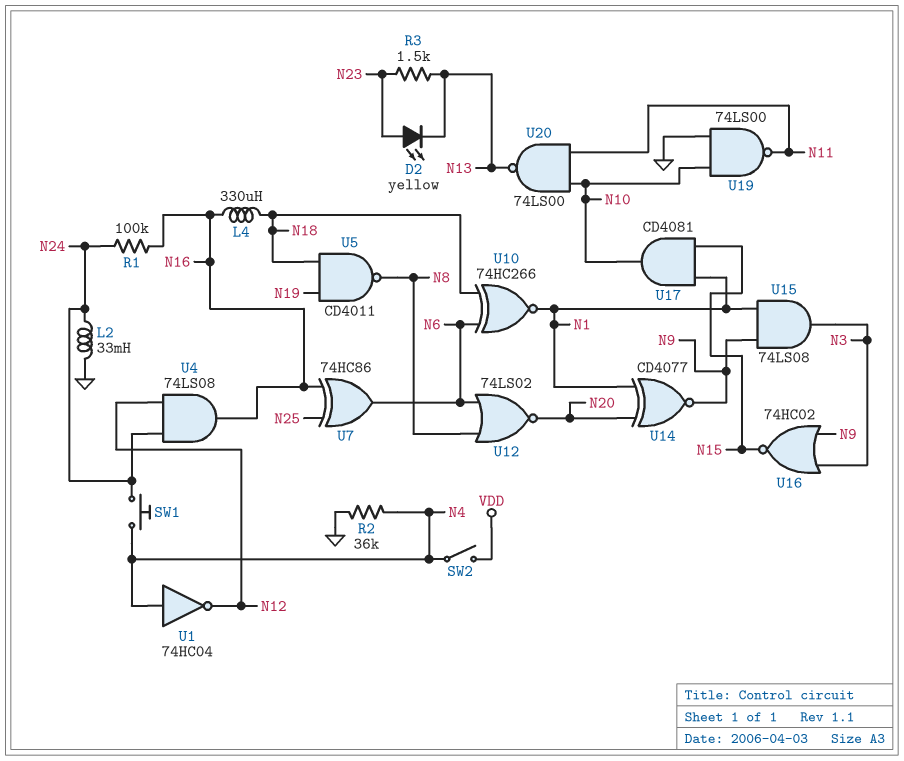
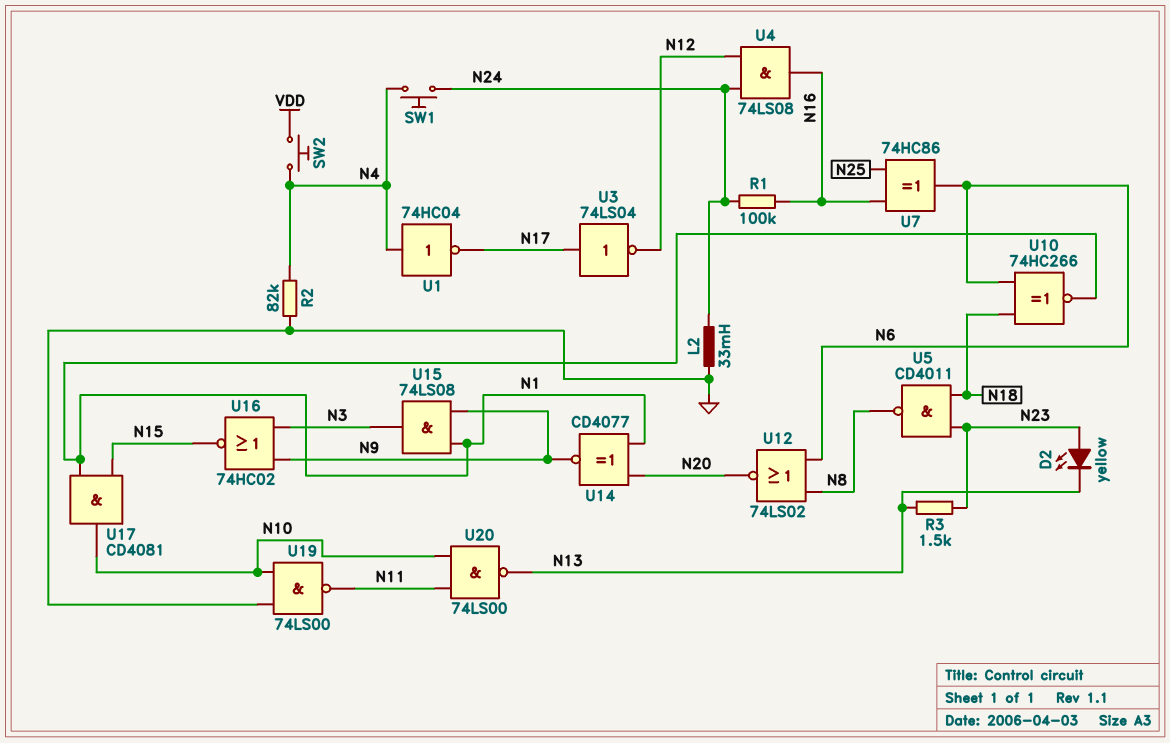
L4: 330uH (N16, N18) -> none
R2: 36k (GND, N4) -> 82k (GND, N4)
SW2: switch (N4, VDD) -> button (N4, VDD)
U1: NOT 74HC04 (in N4, out N12) -> NOT 74HC04 (in N4, out N17)
U3: none -> NOT 74LS04 (in N17, out N12)
U5: NAND CD4011 (in N18, in N19, out N8) -> NAND CD4011 (in N18, in N23, out N8)

